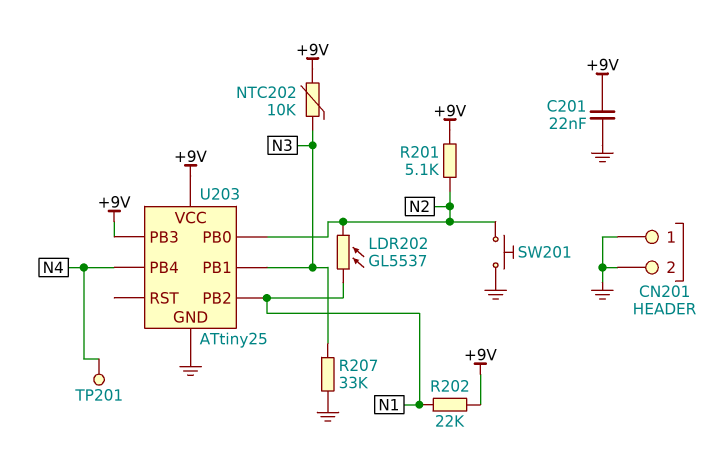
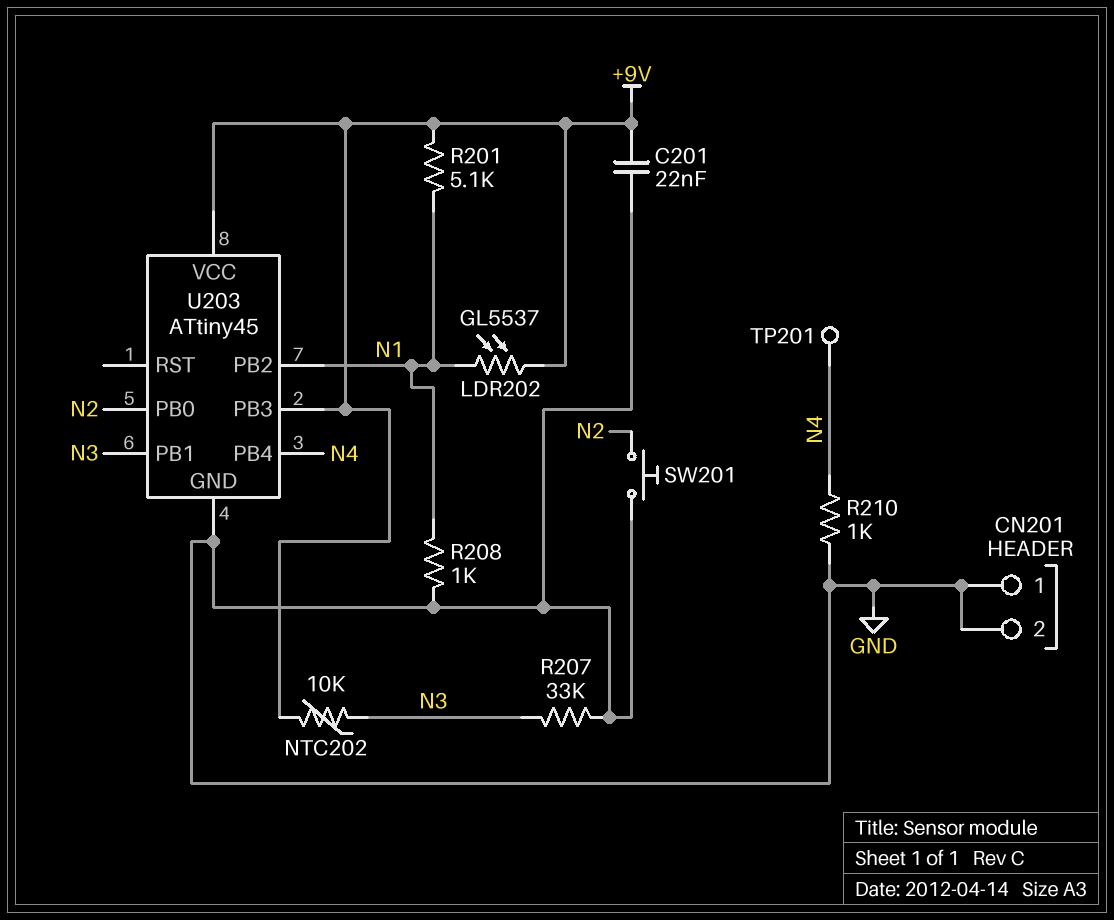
LDR202: GL5537 (N1, N2) -> GL5537 (+9V, N1)
R201: 5.1k (+9V, N2) -> 5.1k (+9V, N1)
R202: 22k (+9V, N1) -> none
R208: none -> 1k (GND, N1)
R210: none -> 1k (GND, N4)
U203: ATtiny25 -> ATtiny45

